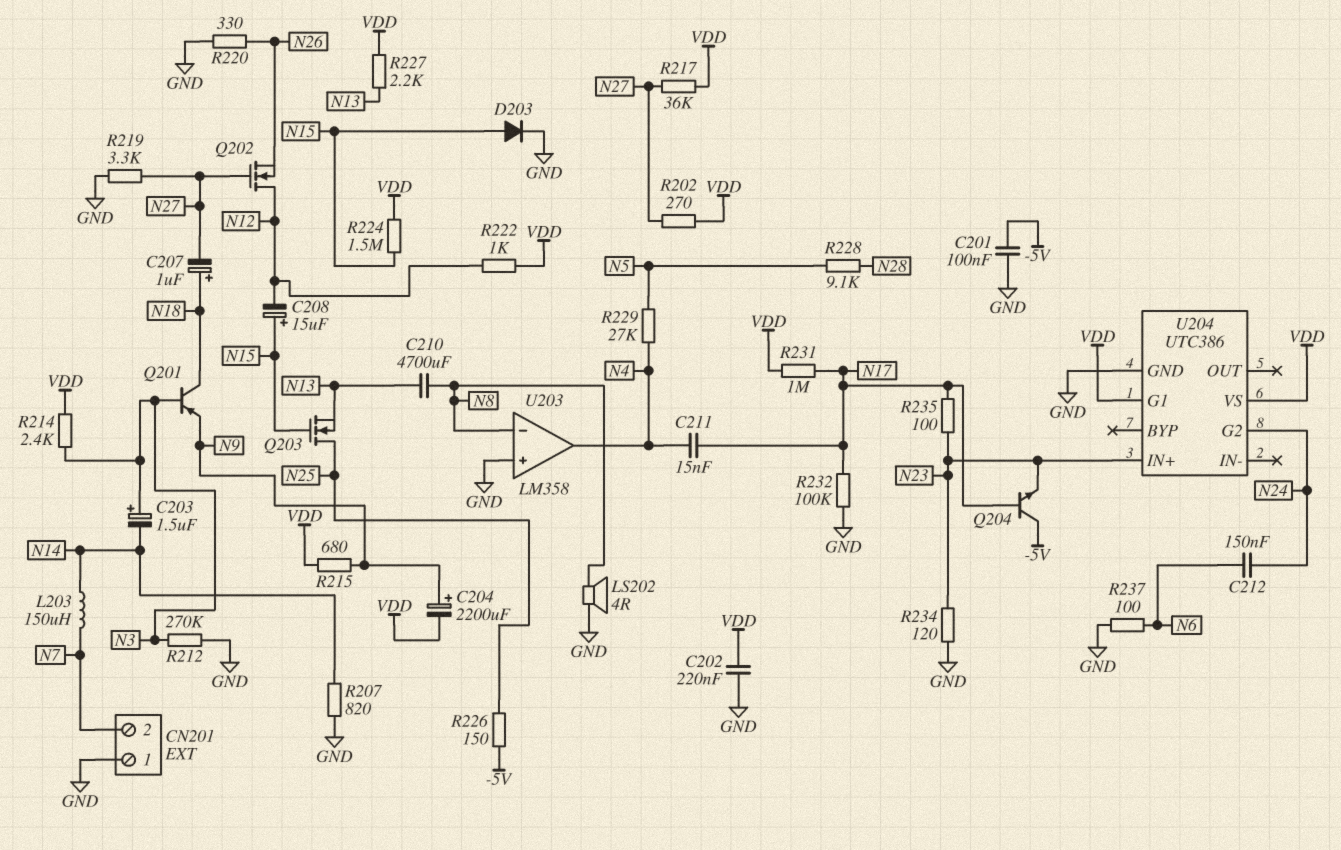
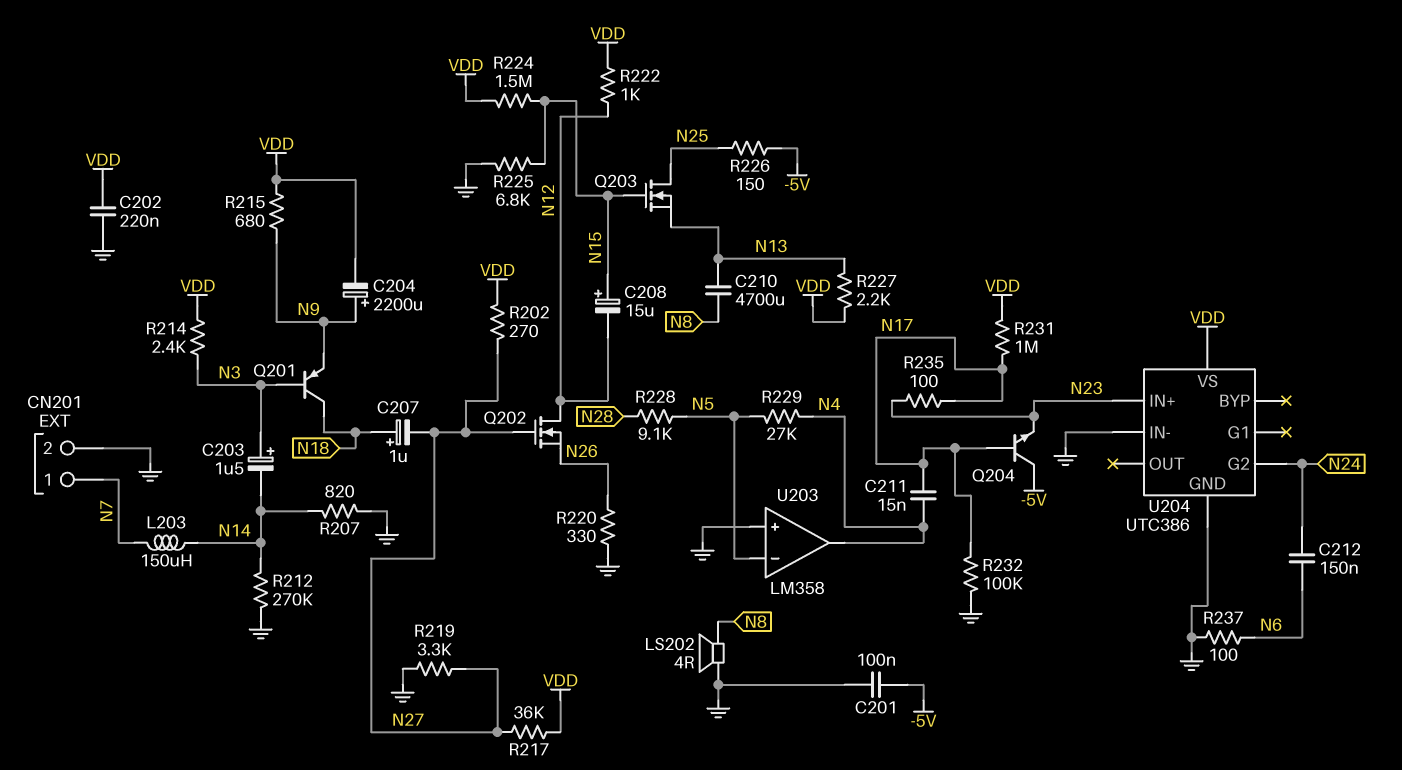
CN201 pin 1: GND -> N7
CN201 pin 2: N7 -> GND
D203: diode (A N15, K GND) -> none
R212: 270k (GND, N3) -> 270k (GND, N14)
R225: none -> 6.8k (GND, N15)
R234: 120 (GND, N23) -> none
U203 pin in-: N8 -> N5
U204 pin G1: VDD -> none
U204 pin IN-: none -> GND

